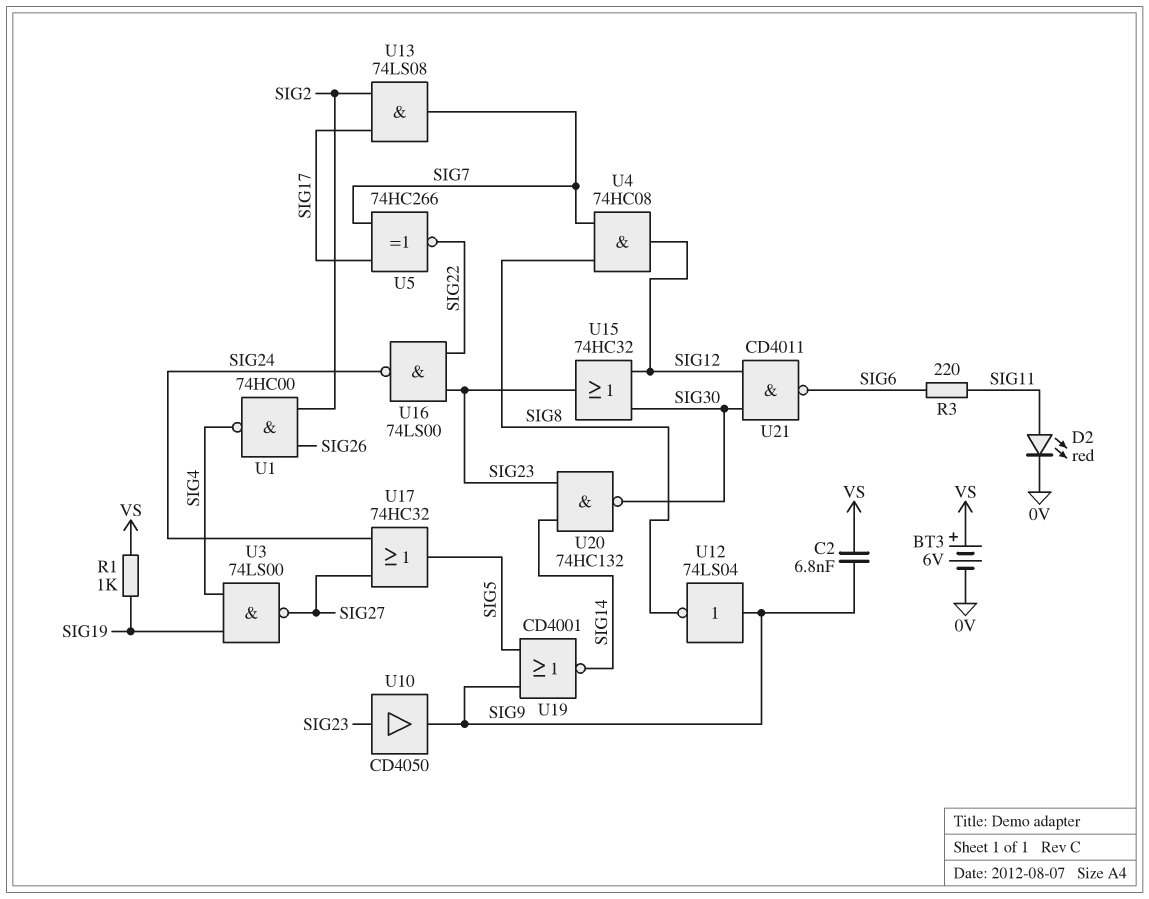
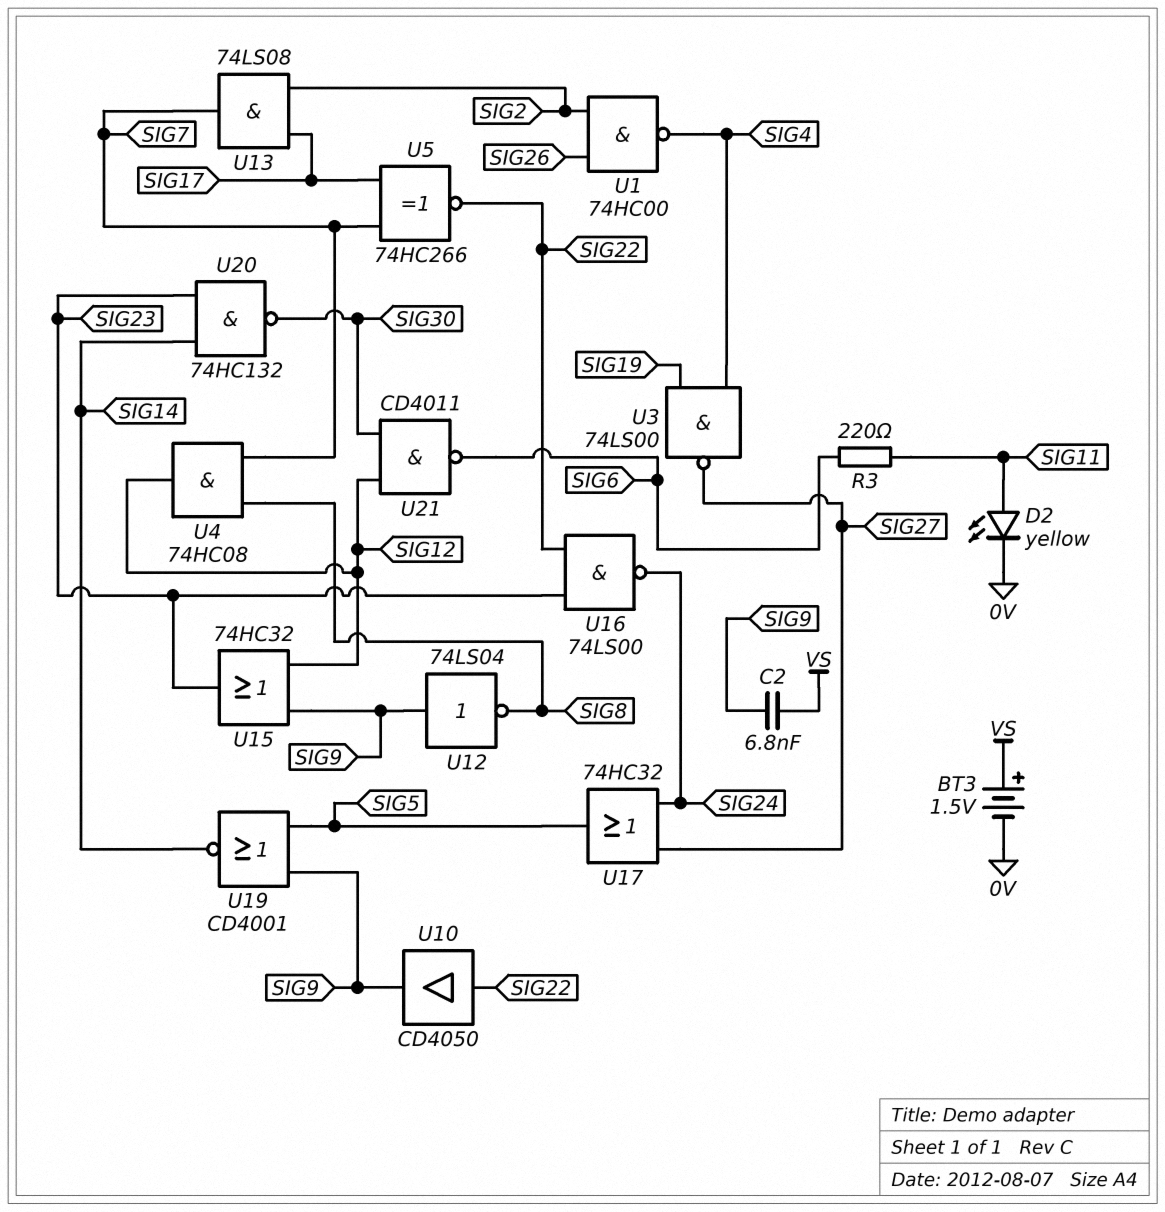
BT3: 6V (plus VS, minus 0V) -> 1.5V (plus VS, minus 0V)
D2: LED red (A SIG11, K 0V) -> LED yellow (A SIG11, K 0V)
R1: 1k (SIG19, VS) -> none
U10: buffer CD4050 (in SIG23, out SIG9) -> buffer CD4050 (in SIG22, out SIG9)
U15: OR 74HC32 (in SIG12, in SIG30, out SIG23) -> OR 74HC32 (in SIG9, in SIG12, out SIG23)

